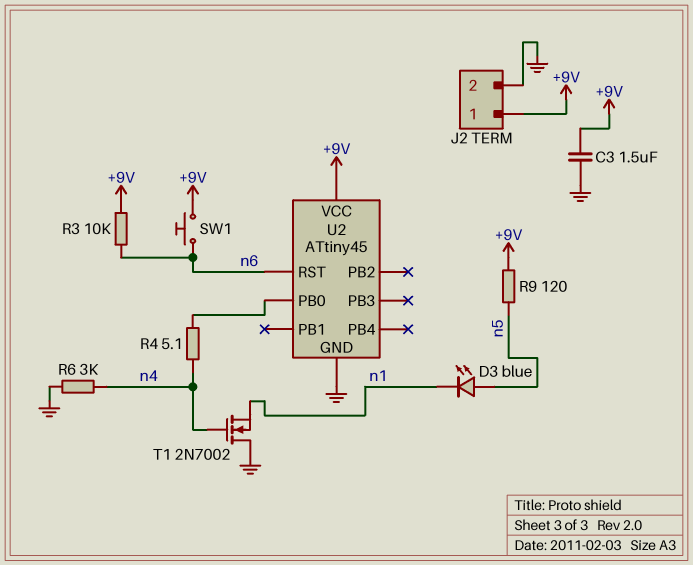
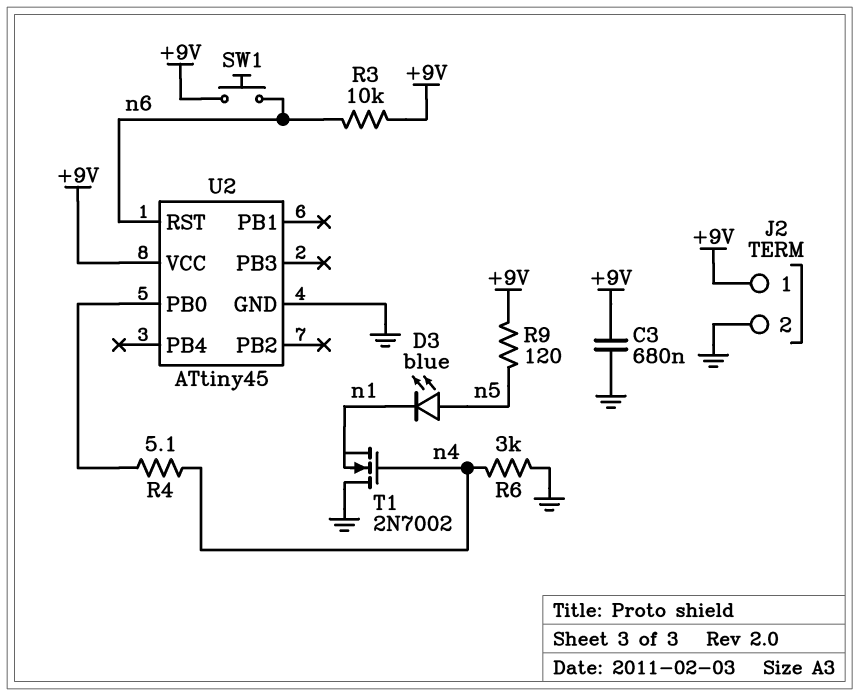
C3: 1.5uF (+9V, GND) -> 680nF (+9V, GND)

